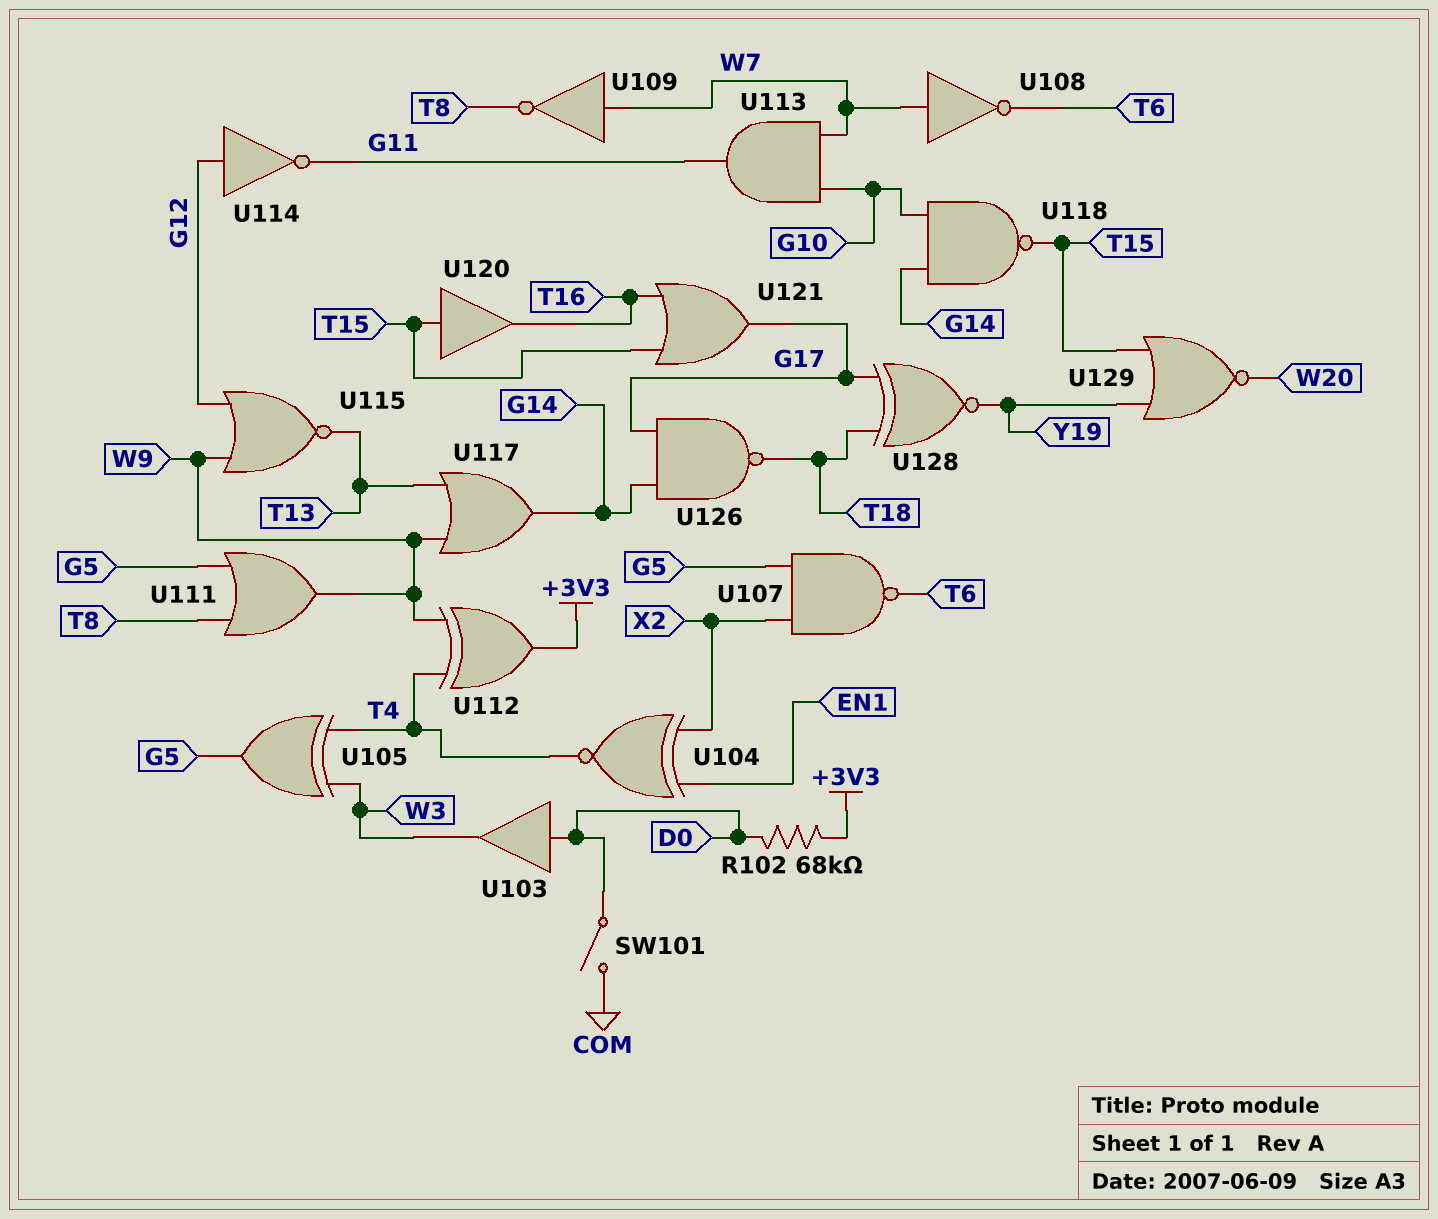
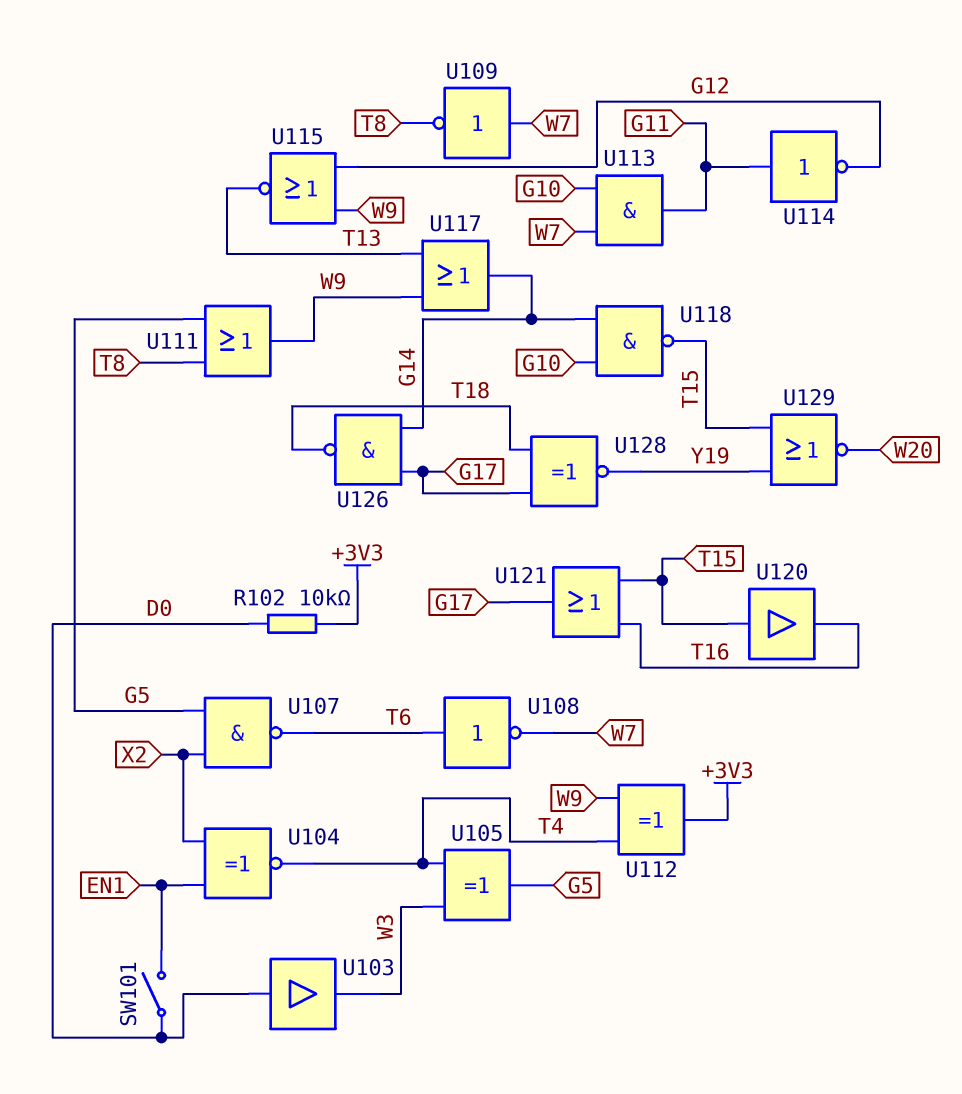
R102: 68k (+3V3, D0) -> 10k (+3V3, D0)
SW101: switch (COM, D0) -> switch (D0, EN1)
U108: NOT (in W7, out T6) -> NOT (in T6, out W7)
U114: NOT (in G12, out G11) -> NOT (in G11, out G12)

